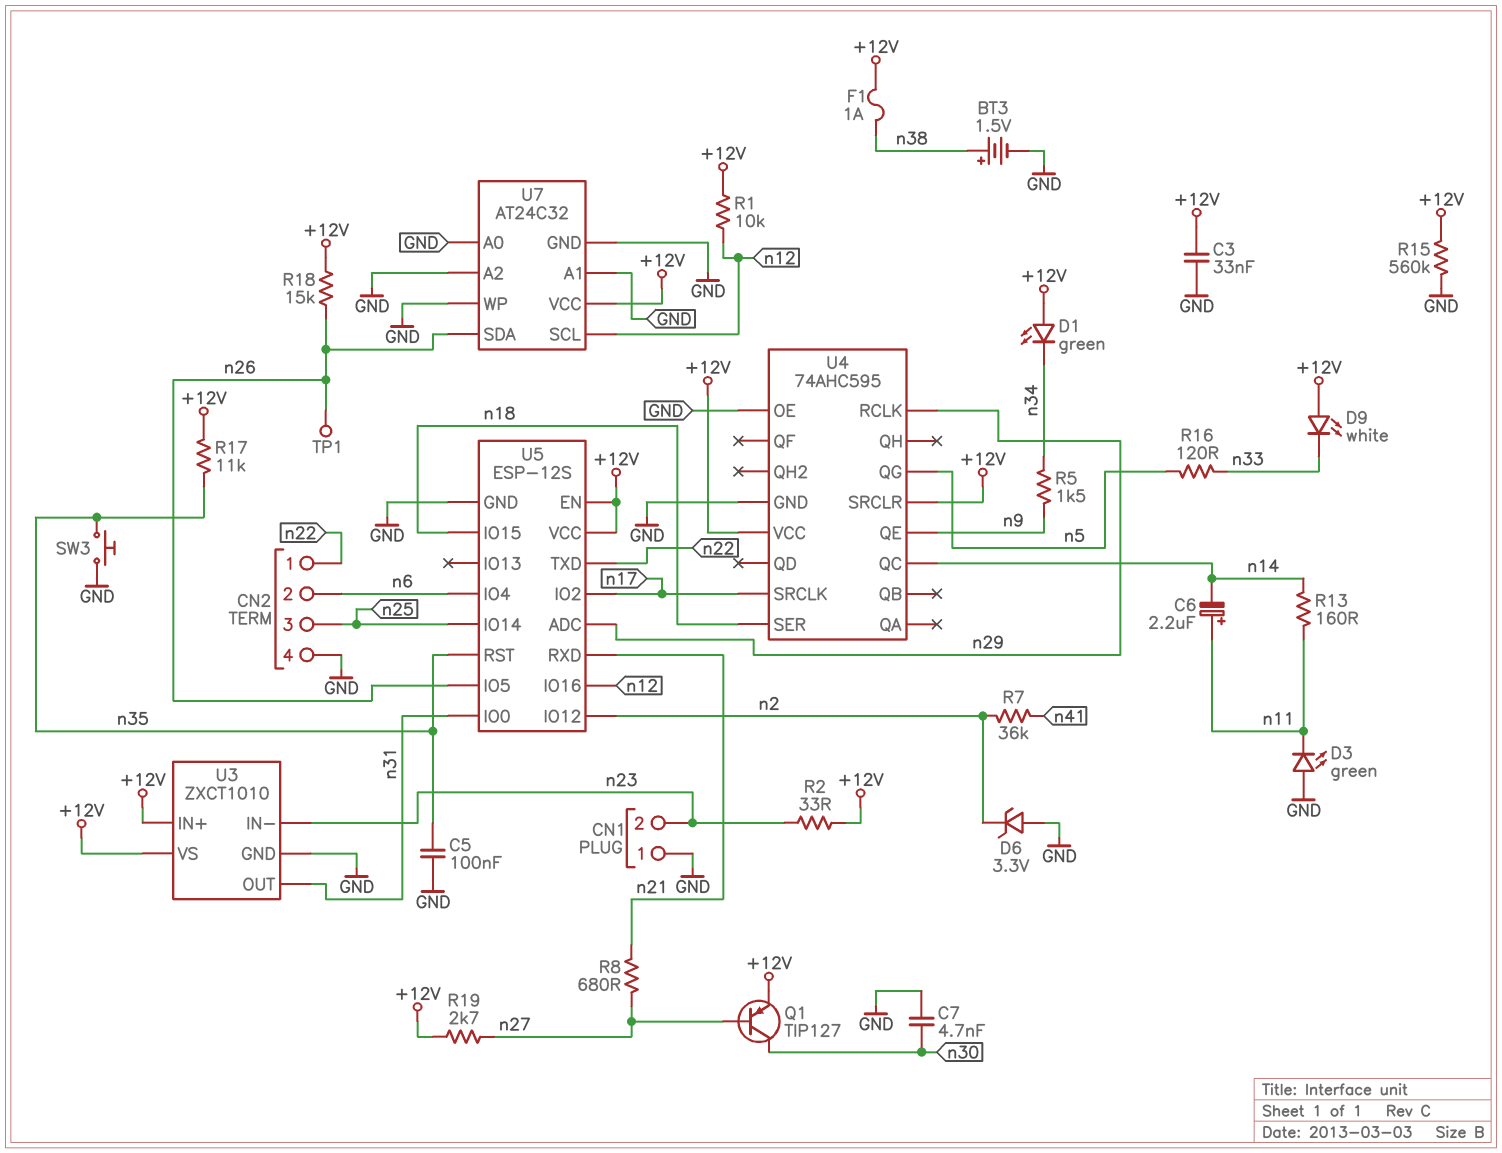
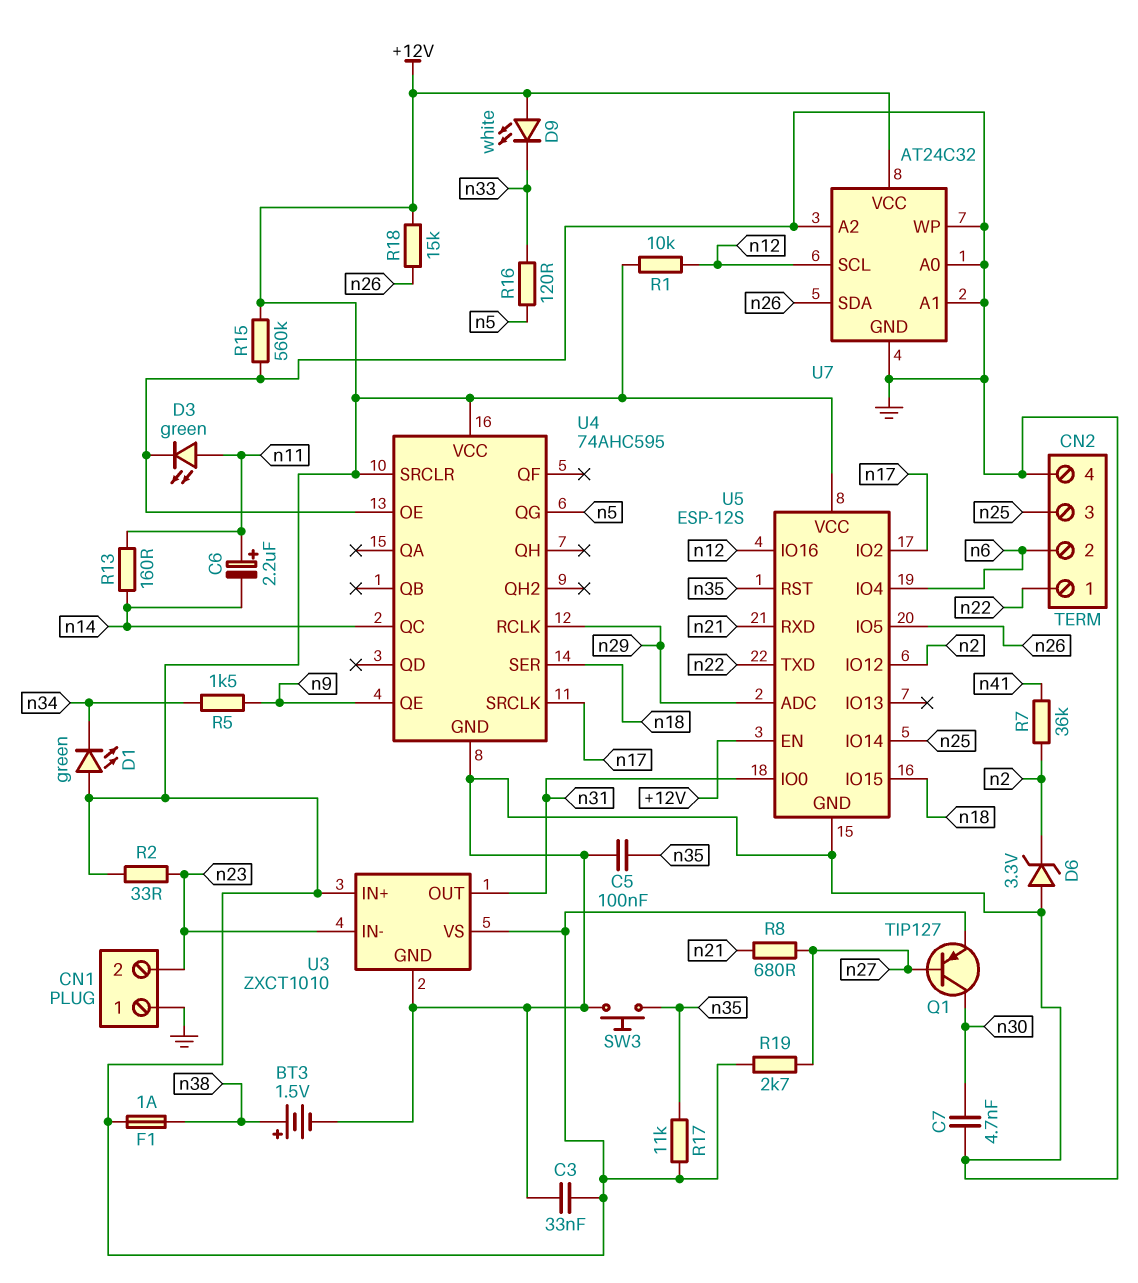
D3: LED green (A GND, K n11) -> LED green (A n11, K GND)
TP1: test point (n26) -> none

